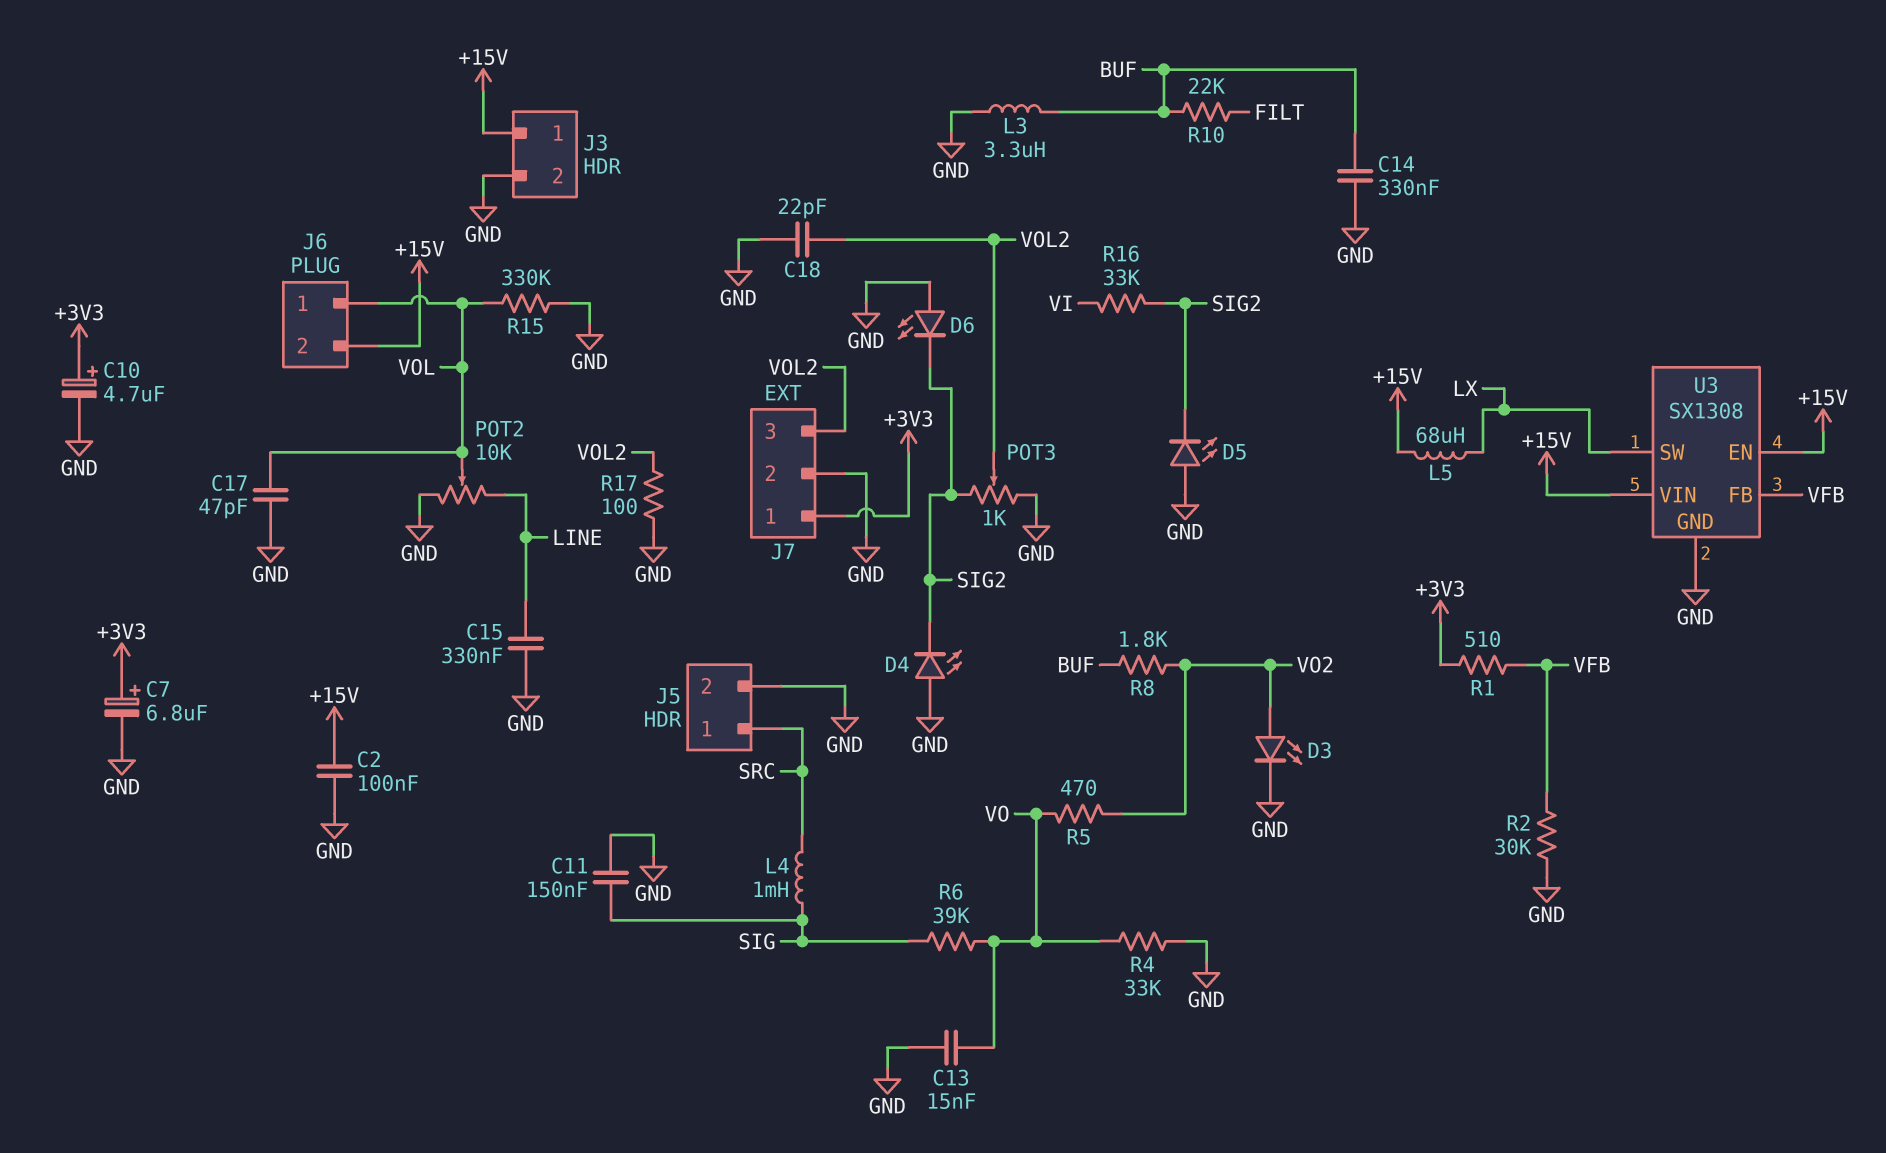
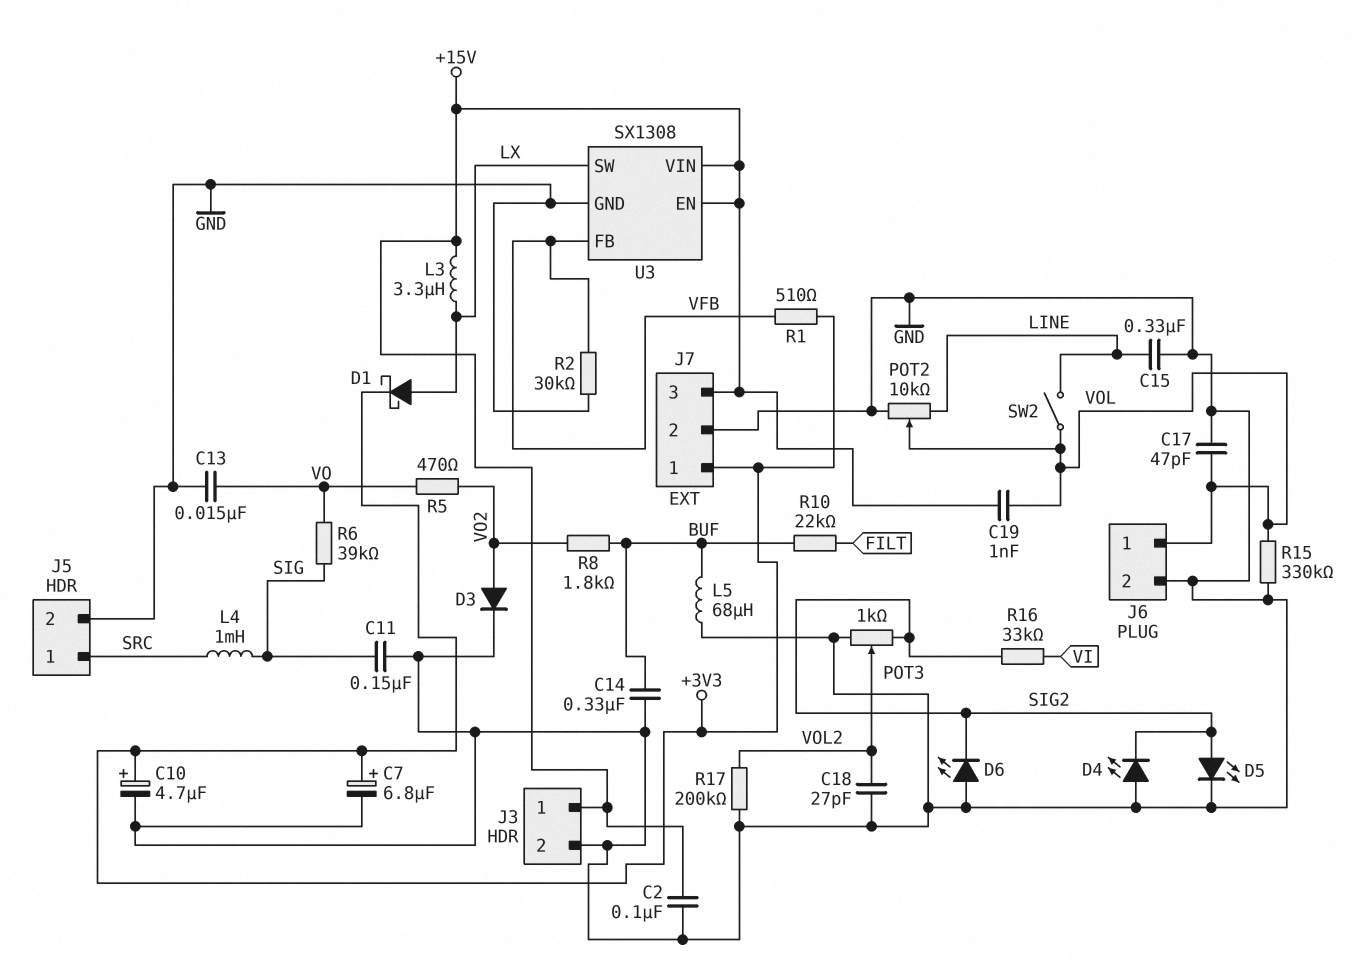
C18: 22pF (GND, VOL2) -> 27pF (GND, VOL2)
C19: none -> 1nF (+15V, VOL)
D1: none -> schottky (A LX, K +3V3)
D3: LED (A VO2, K GND) -> diode (A VO2, K GND)
D5: LED (A GND, K SIG2) -> LED (A SIG2, K GND)
J6 pin 2: +15V -> GND
J7 pin 3: VOL2 -> +15V
L3: 3.3uH (BUF, GND) -> 3.3uH (+15V, LX)
L5: 68uH (+15V, LX) -> 68uH (BUF, GND)
R4: 33k (GND, VO) -> none
R17: 100 (GND, VOL2) -> 200k (GND, VOL2)
SW2: none -> switch (LINE, VOL)

